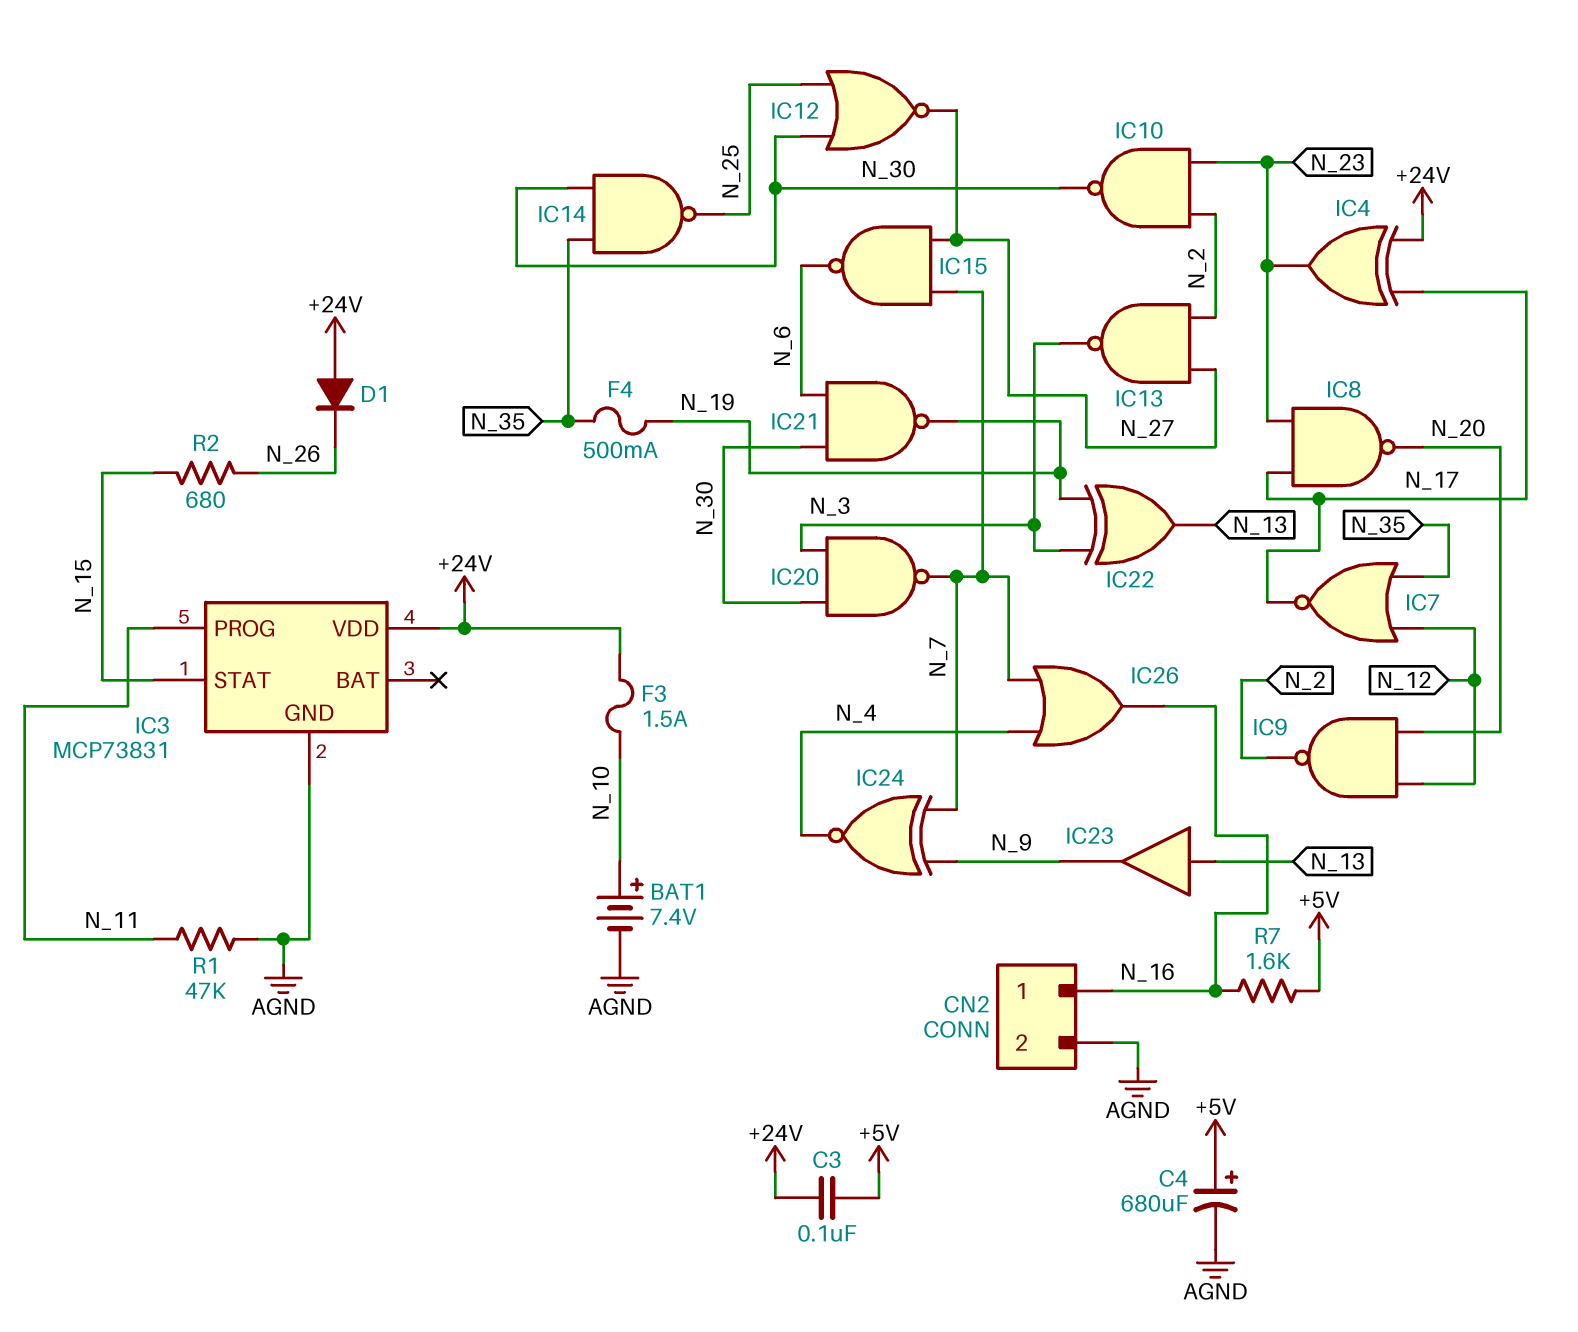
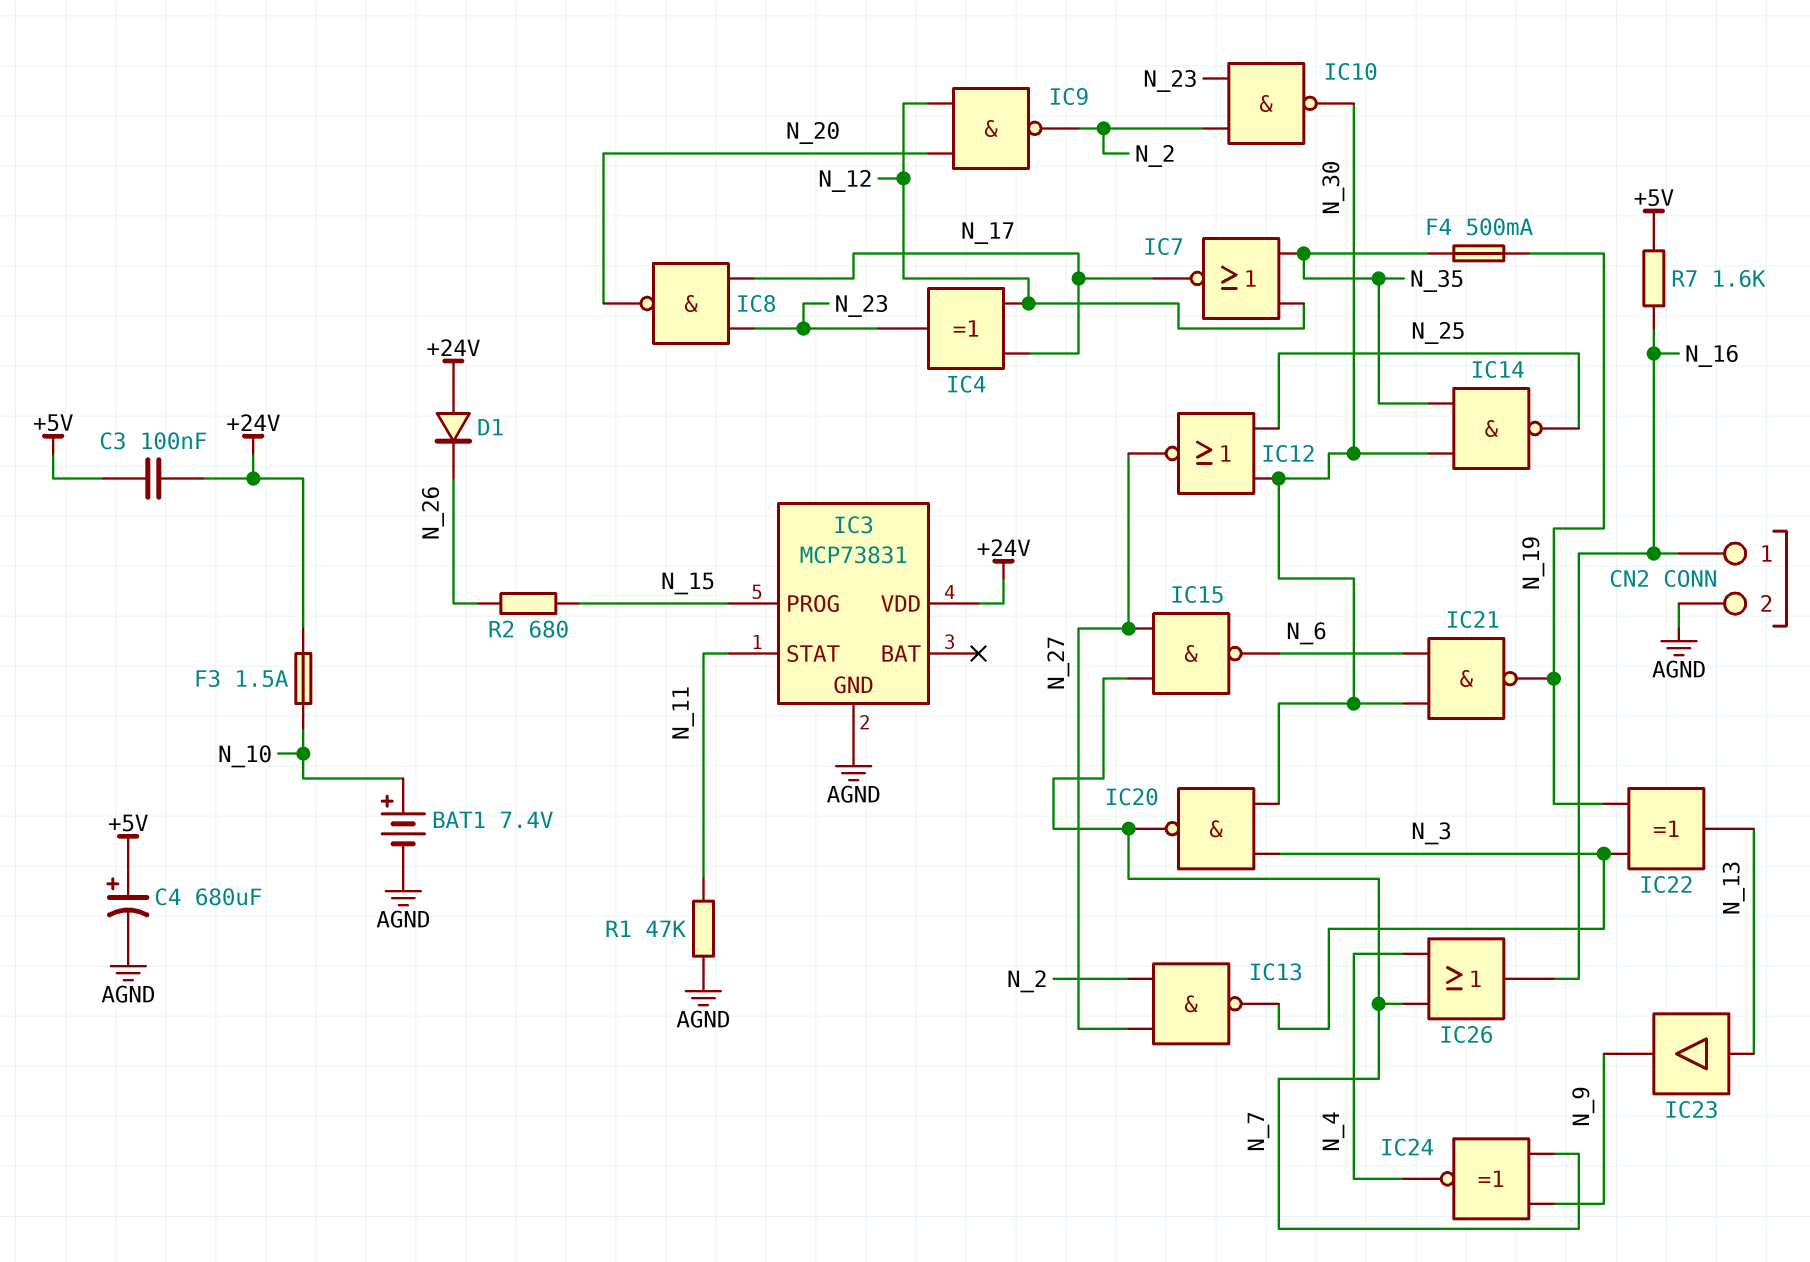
IC3 pin PROG: N_11 -> N_15
IC3 pin STAT: N_15 -> N_11
IC4: XOR (in +24V, in N_17, out N_23) -> XOR (in N_12, in N_17, out N_23)

